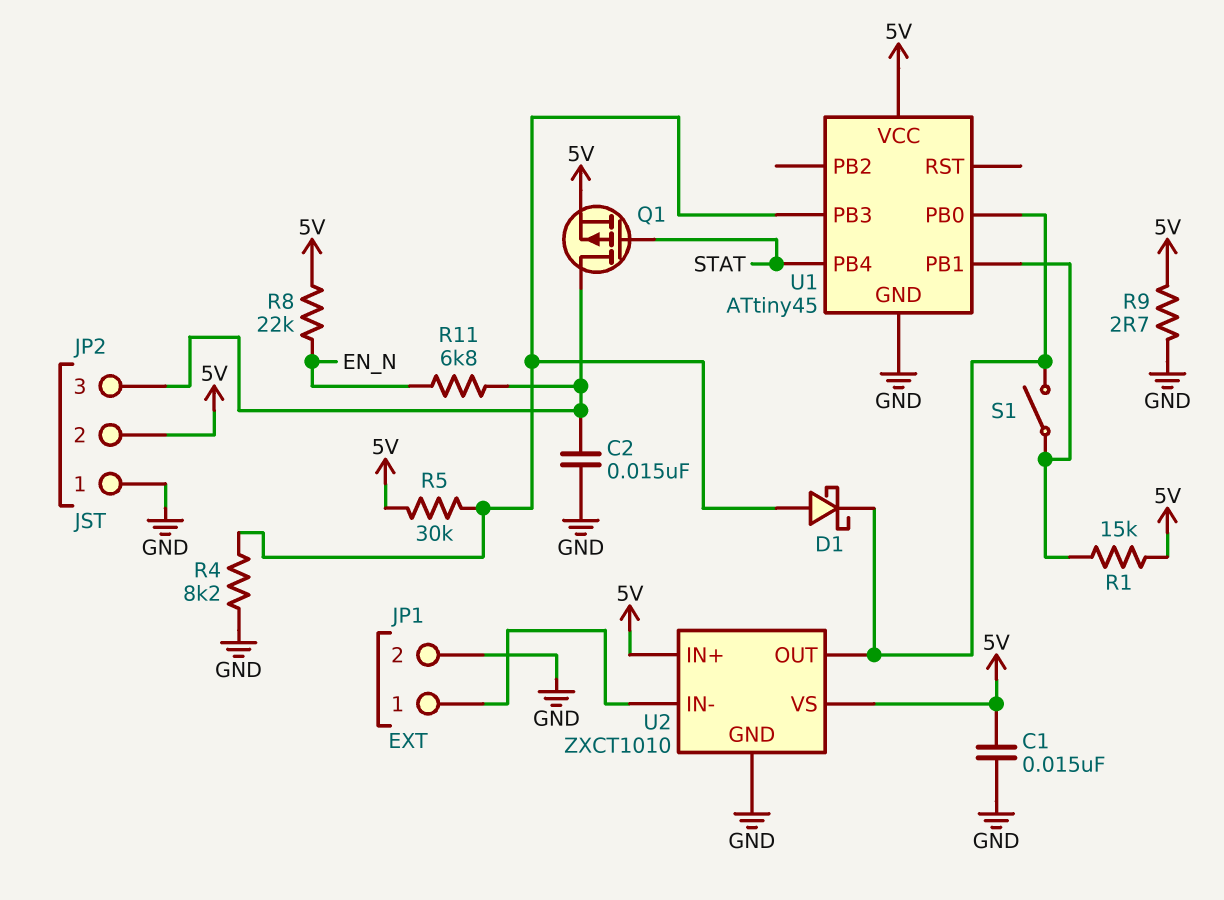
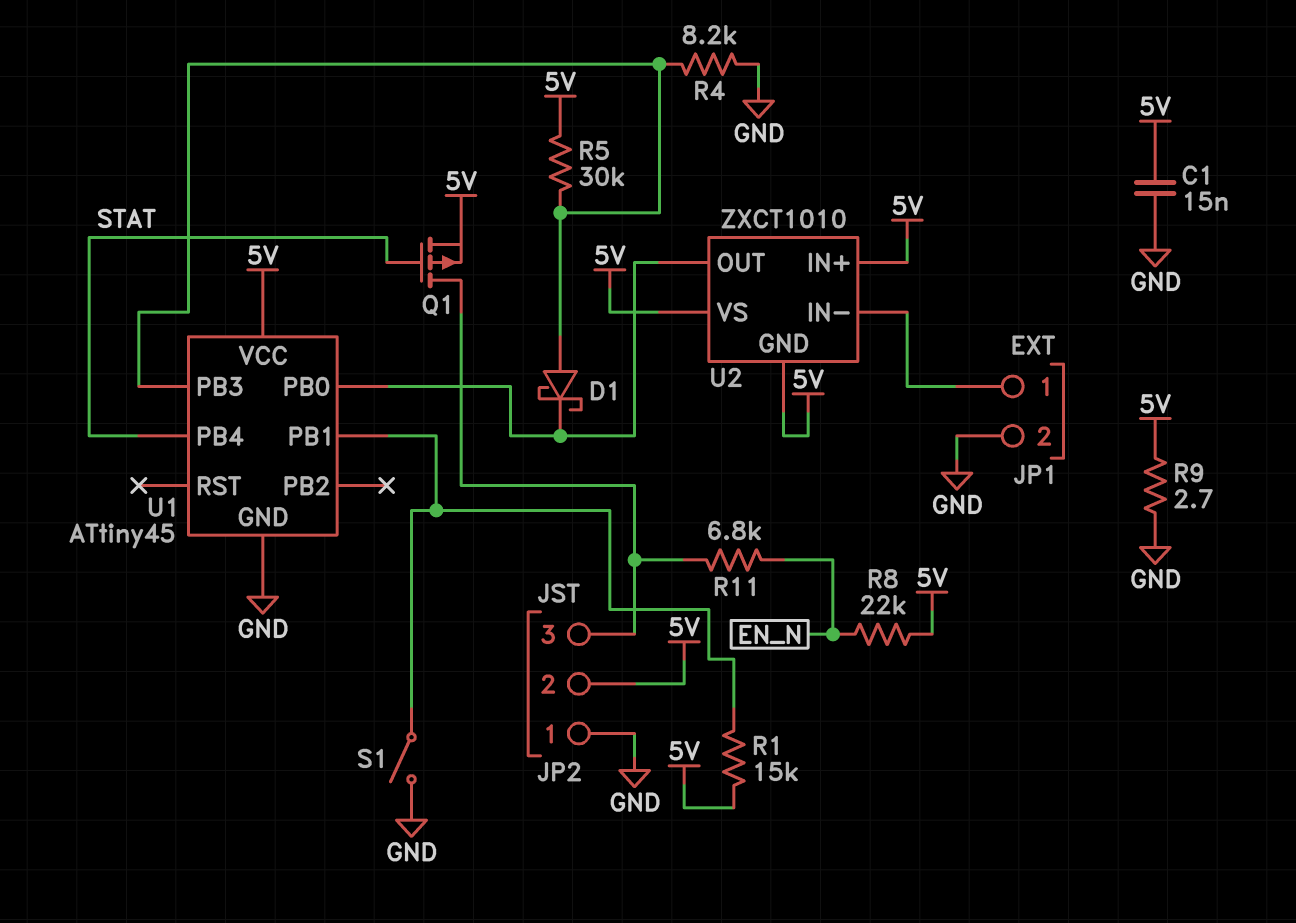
C2: 15nF (GND, JP2/3) -> none
S1: switch (U1/PB0, U1/PB1) -> switch (GND, U1/PB1)
U2 pin GND: GND -> 5V

